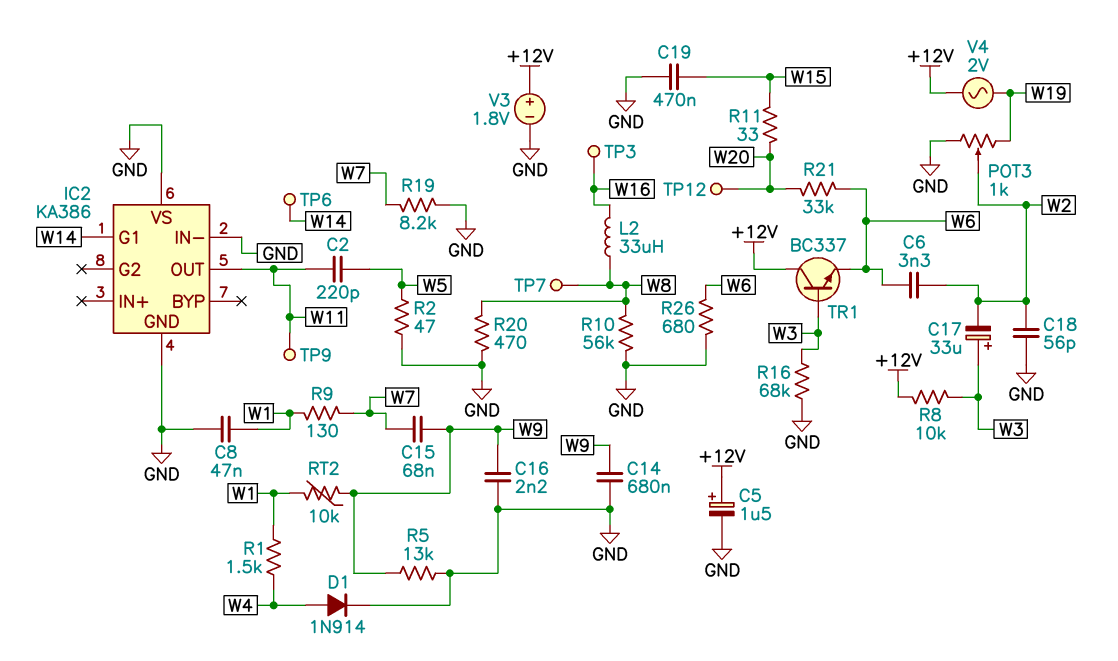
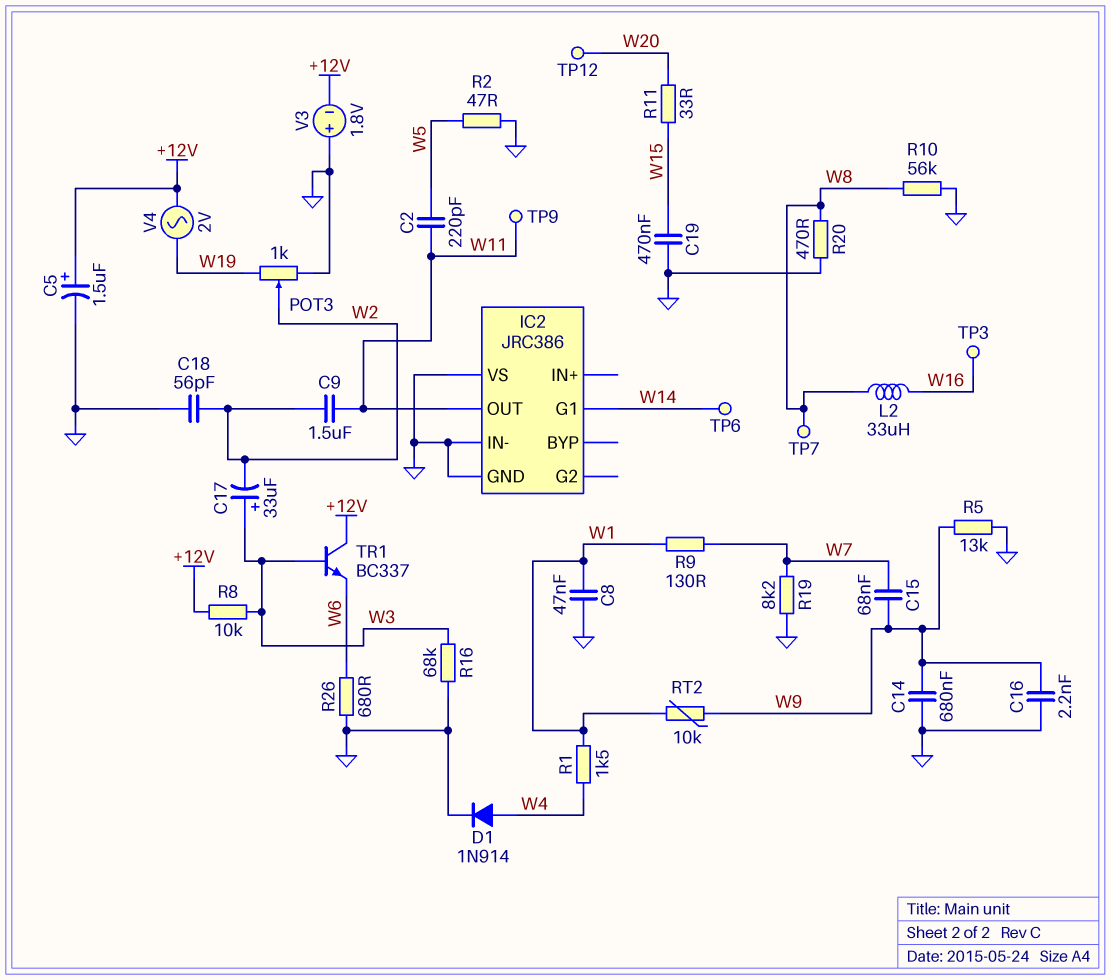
C6: 3.3nF (W2, W6) -> none
C9: none -> 1.5uF (W2, W11)
IC2: KA386 -> JRC386
R21: 33k (W6, W20) -> none
V3: 1.8V (plus +12V, minus GND) -> 1.8V (plus GND, minus +12V)

